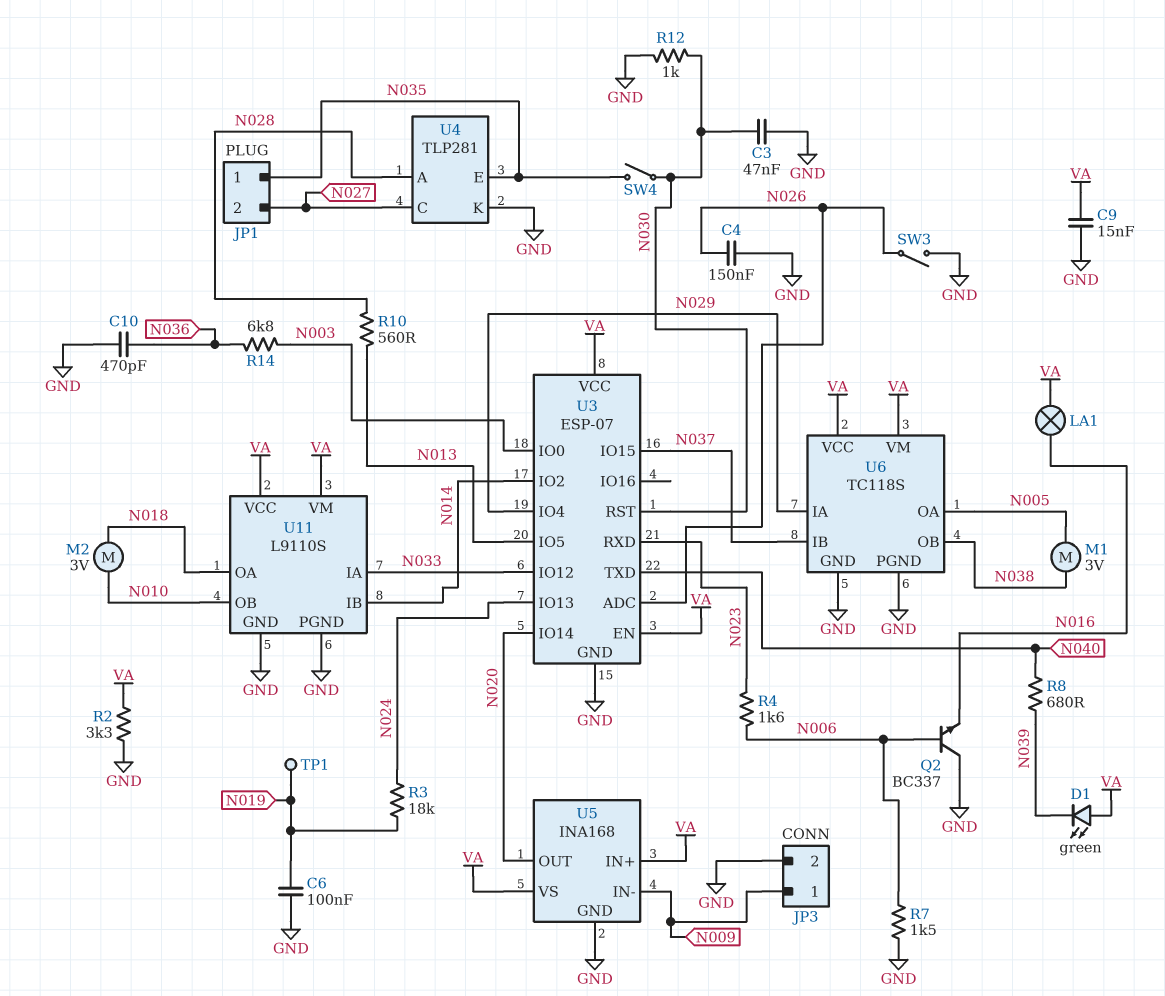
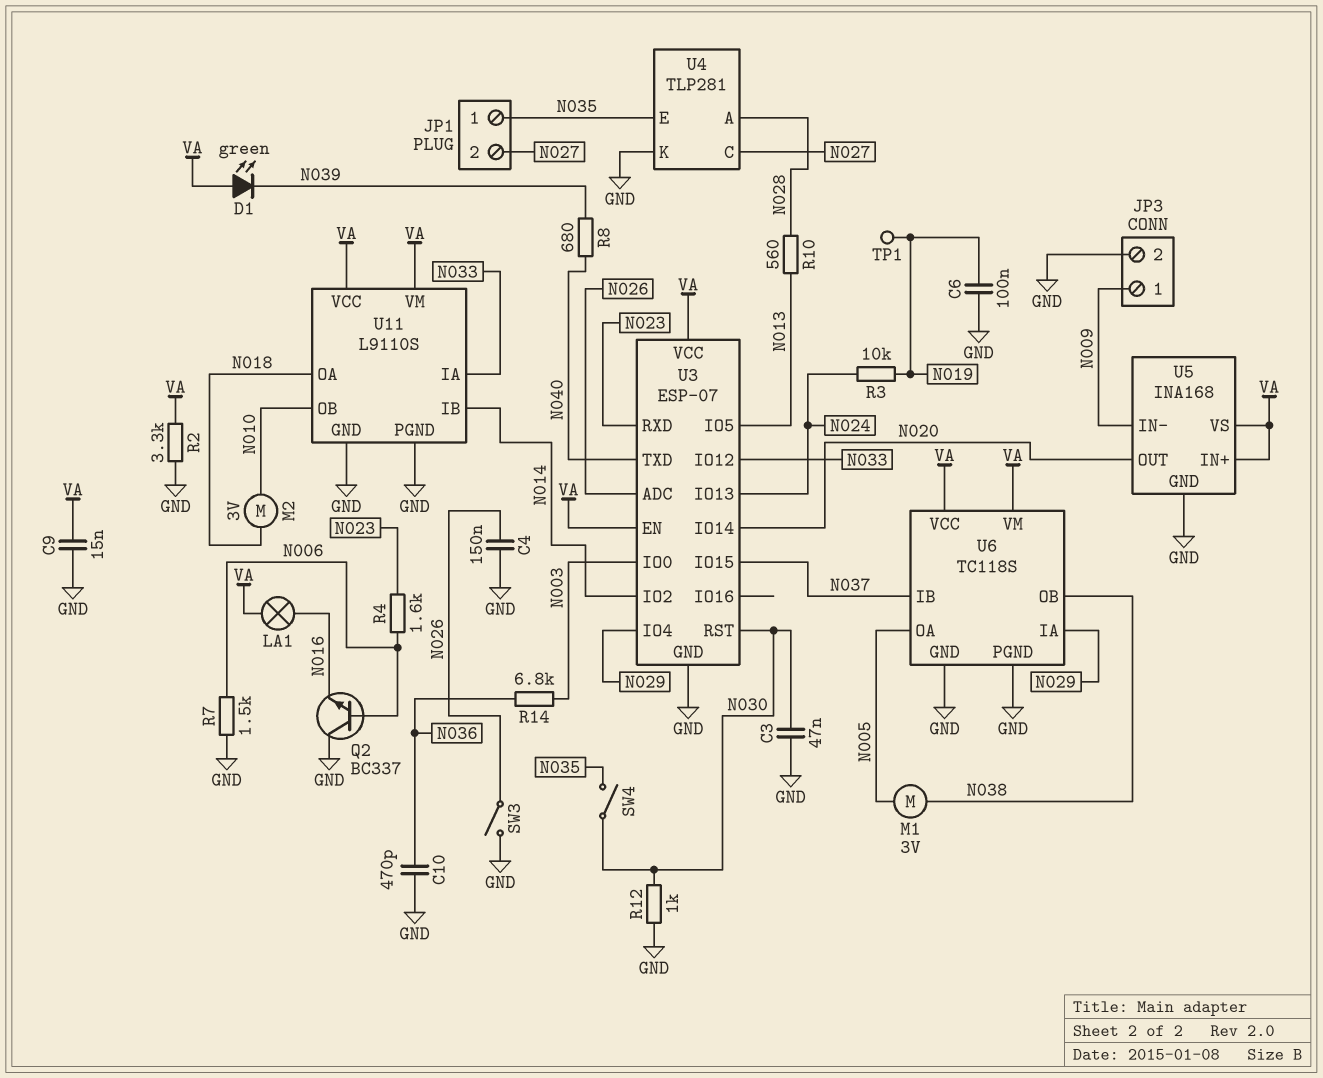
R3: 18k (N019, N024) -> 10k (N019, N024)

